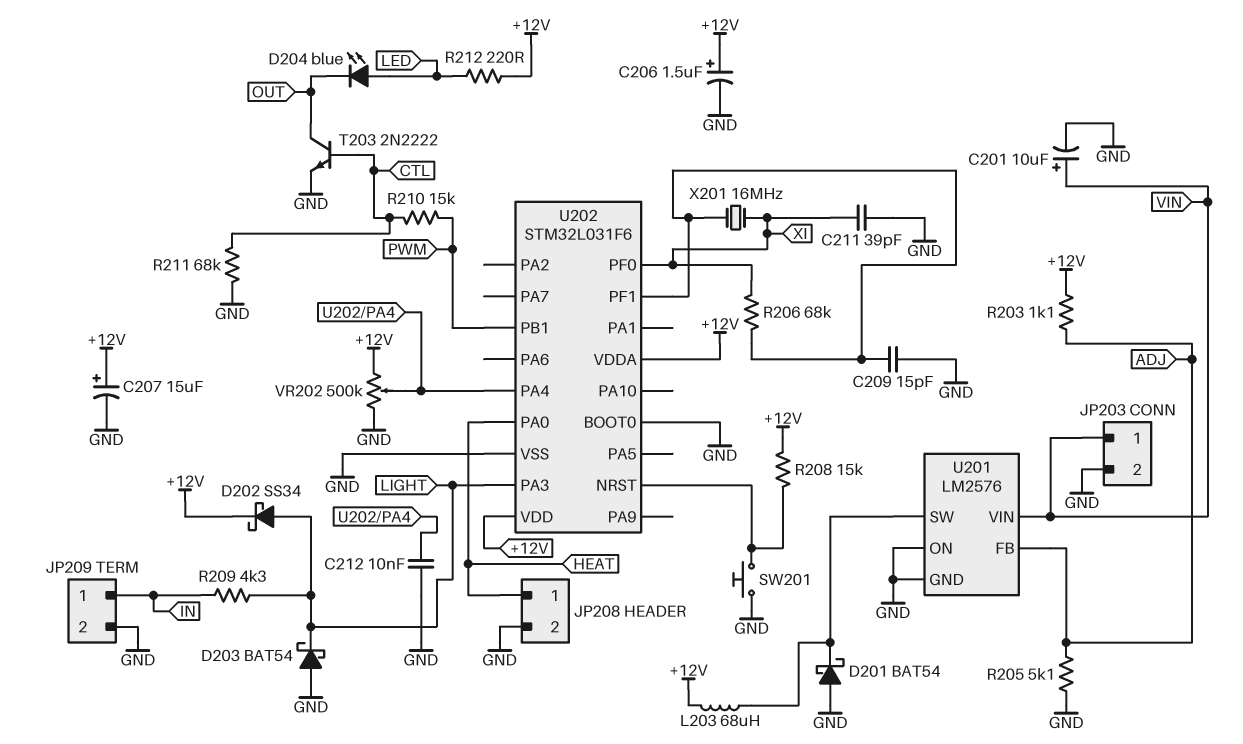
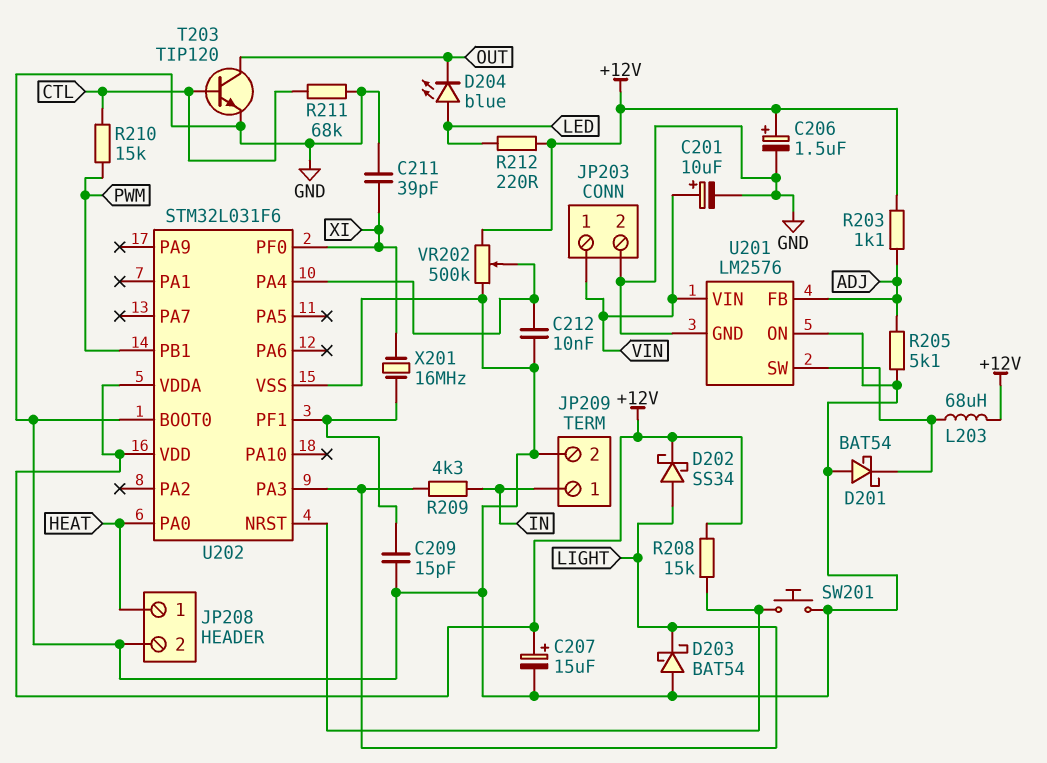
R206: 68k (U202/PF1, XI) -> none
T203: NPN 2N2222 (B CTL, C OUT, E GND) -> NPN TIP120 (B CTL, C OUT, E GND)

